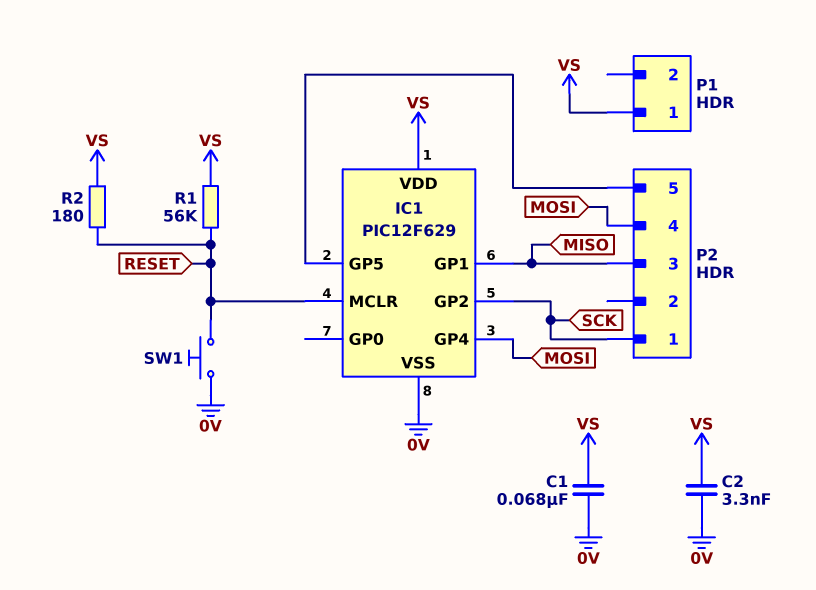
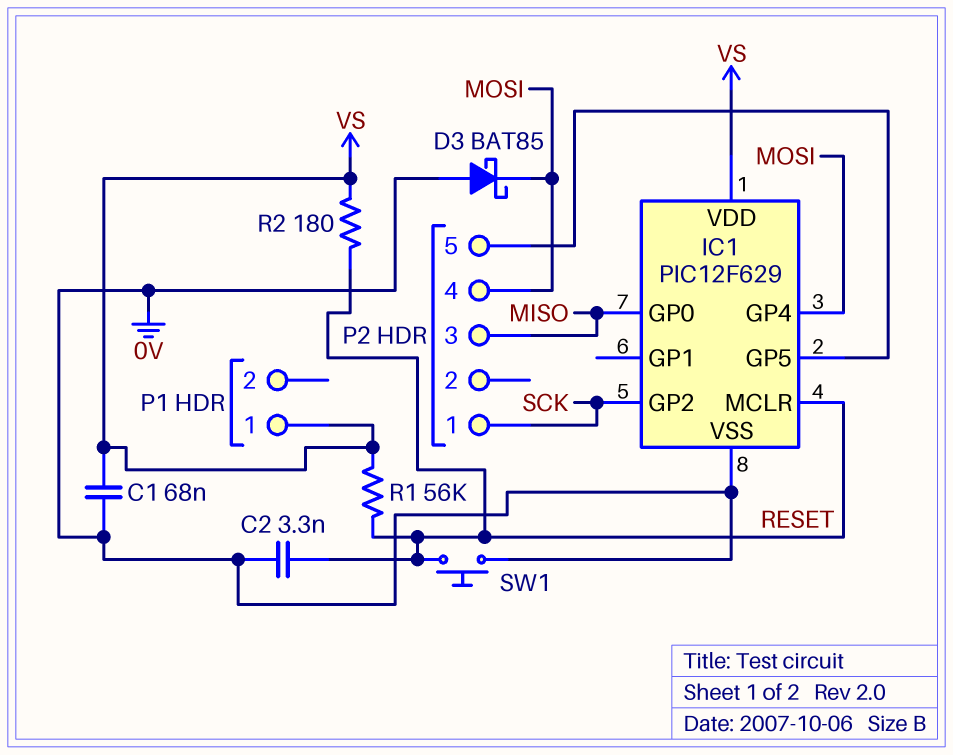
C2: 3.3nF (0V, VS) -> 3.3nF (0V, RESET)
D3: none -> schottky BAT85 (A 0V, K MOSI)
IC1 pin GP0: none -> MISO
IC1 pin GP1: MISO -> none

